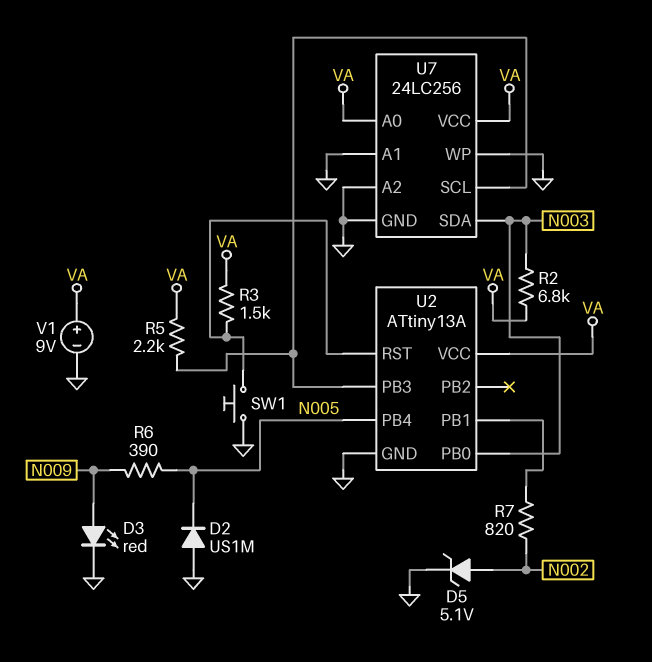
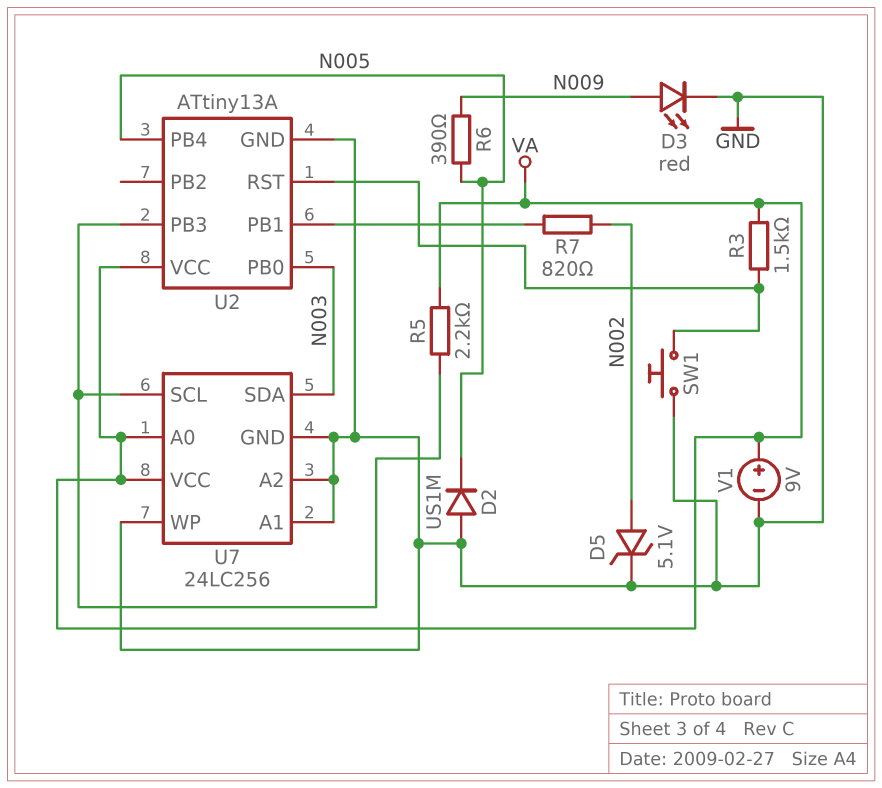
R2: 6.8k (N003, VA) -> none

